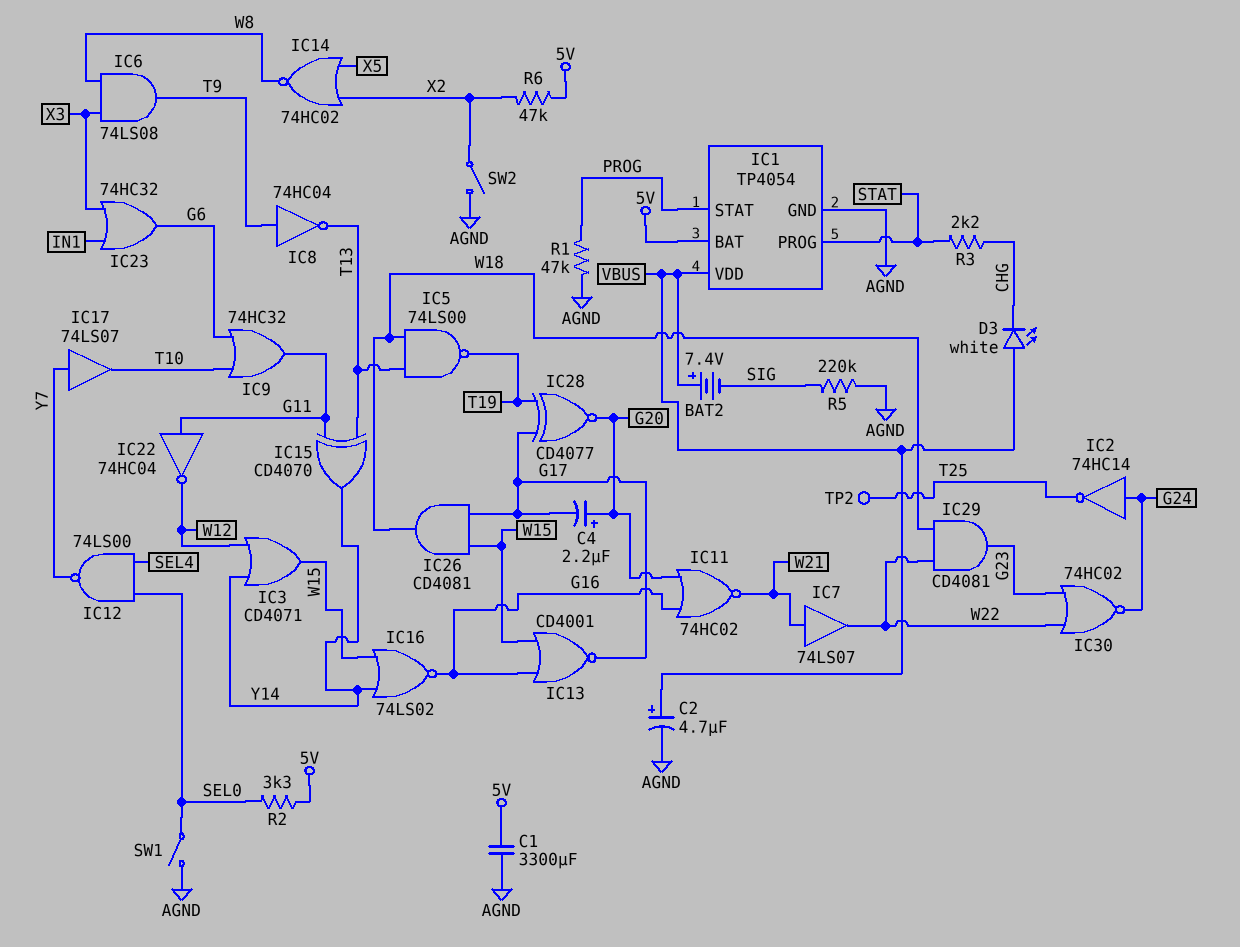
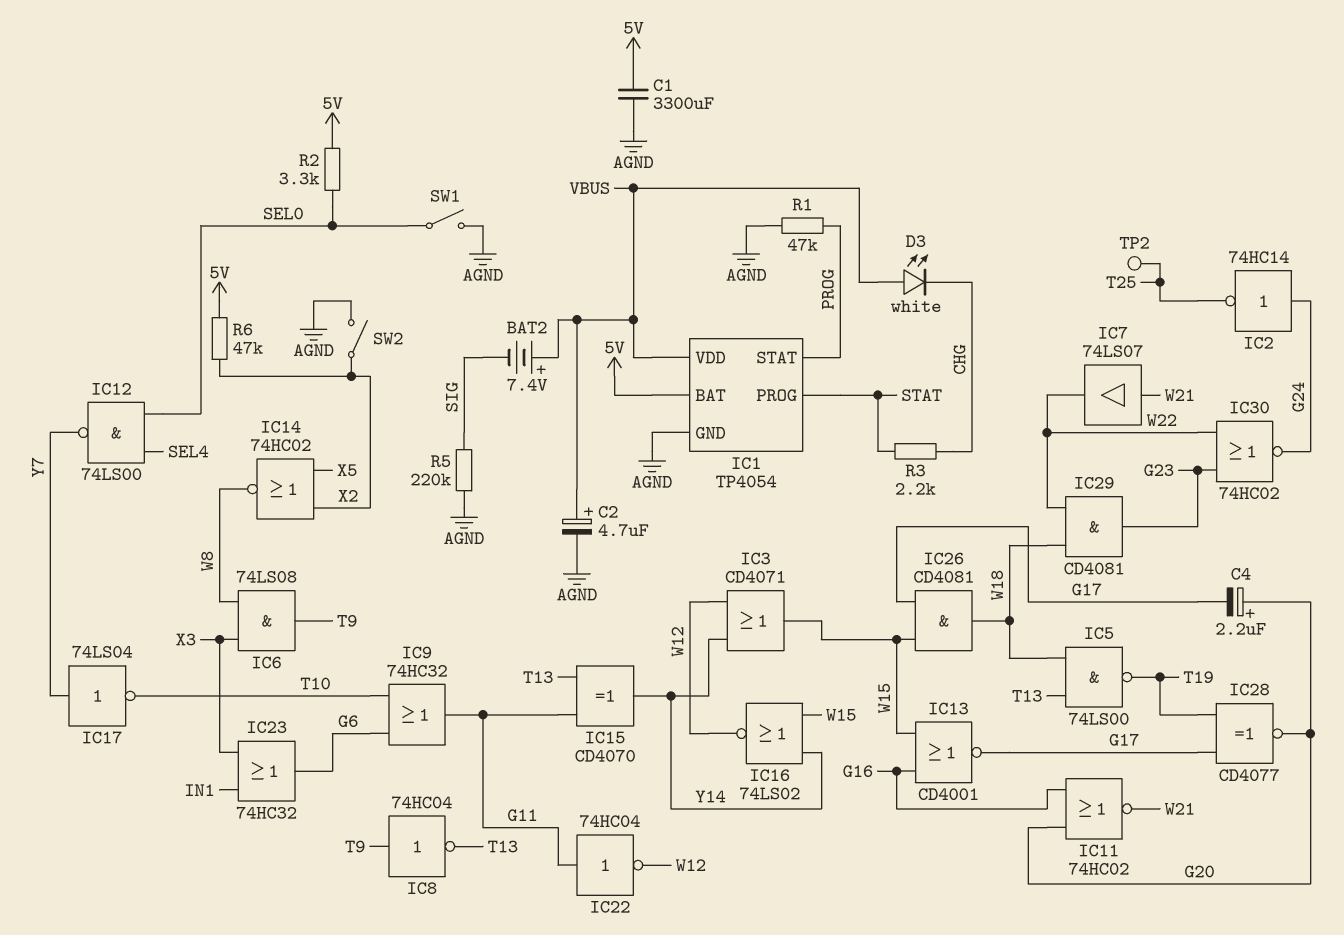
IC16: NOR 74LS02 (in W15, in Y14, out G16) -> NOR 74LS02 (in W15, in Y14, out W12)
IC17: buffer 74LS07 (in Y7, out T10) -> NOT 74LS04 (in Y7, out T10)

